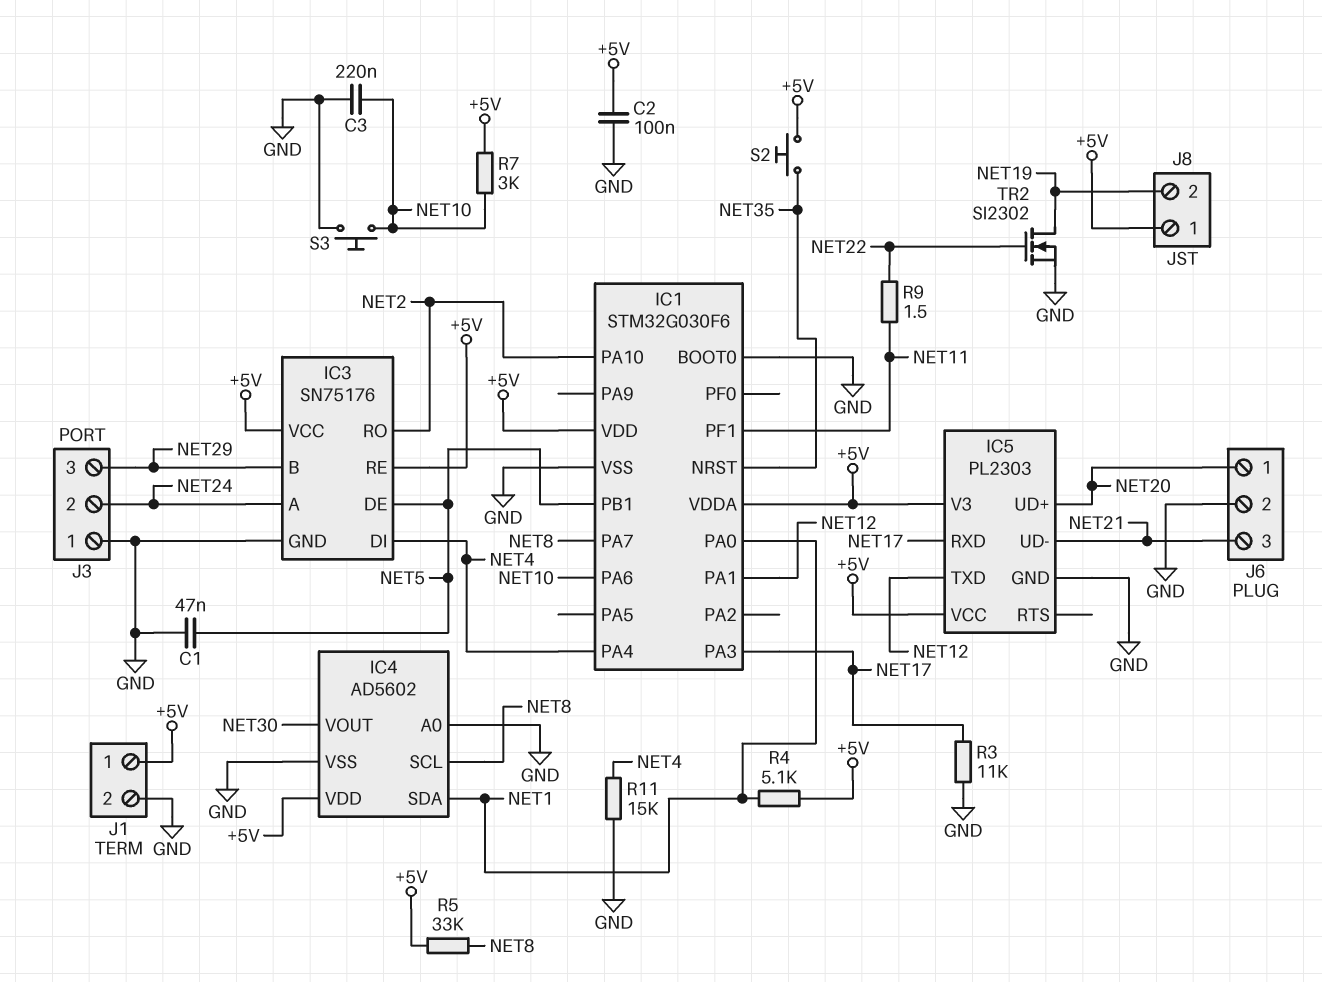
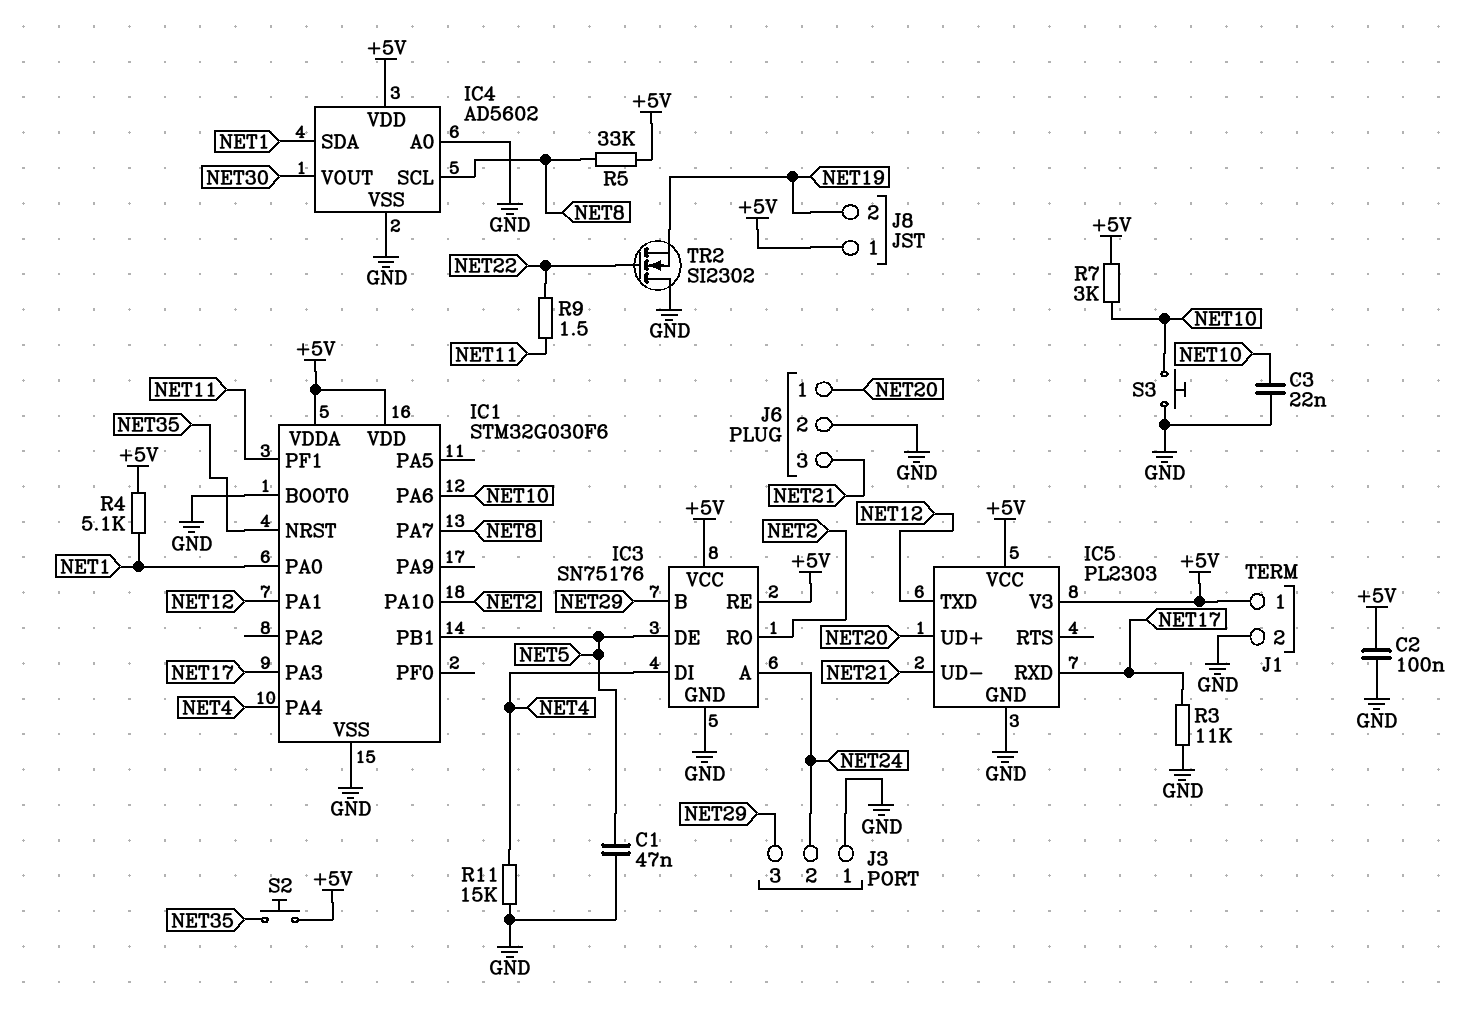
C3: 220nF (GND, NET10) -> 22nF (GND, NET10)
TR2: NMOS SI2302 (G NET22, D NET19, S GND) -> NMOS SI2302 (G NET22, D GND, S NET19)

